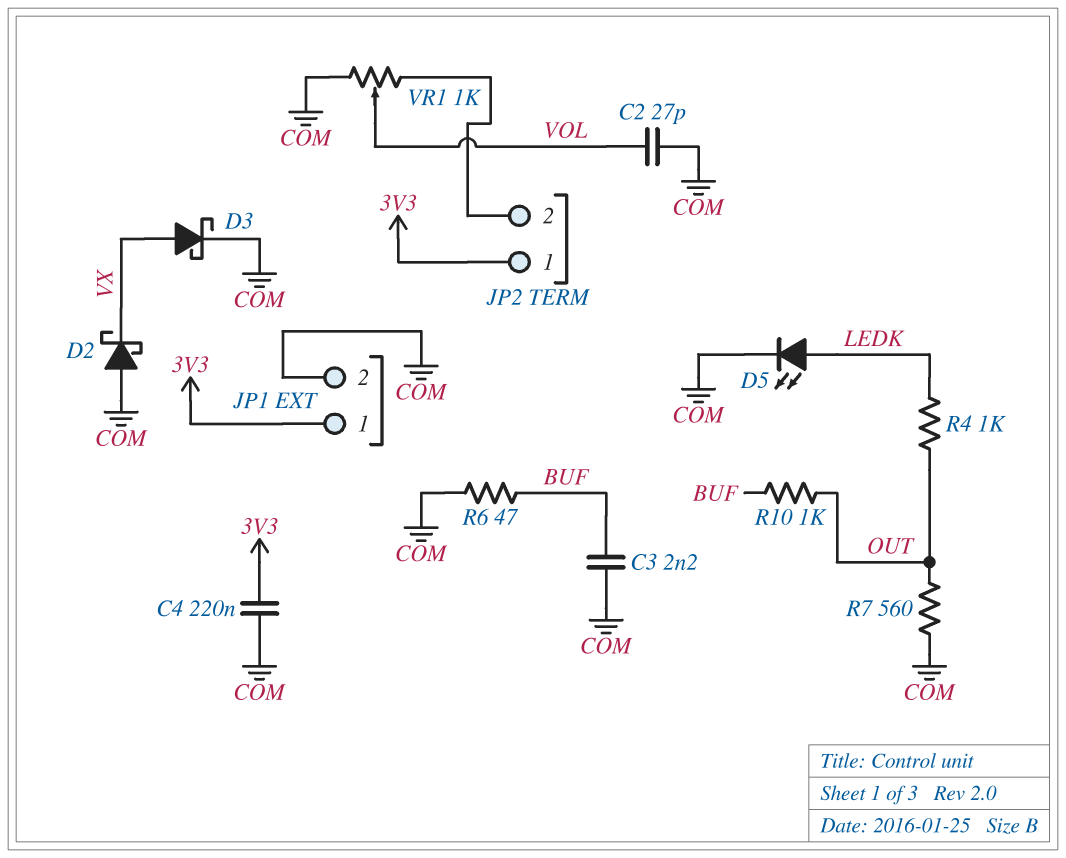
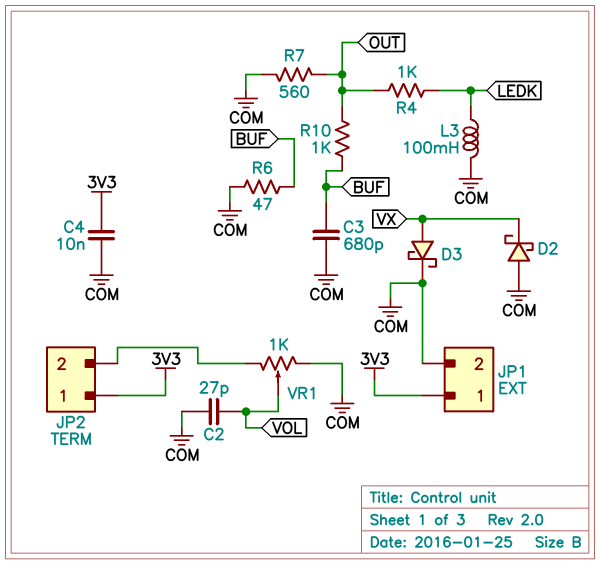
C3: 2.2nF (BUF, COM) -> 680pF (BUF, COM)
C4: 220nF (3V3, COM) -> 10nF (3V3, COM)
D5: LED (A LEDK, K COM) -> none
L3: none -> 100mH (COM, LEDK)

